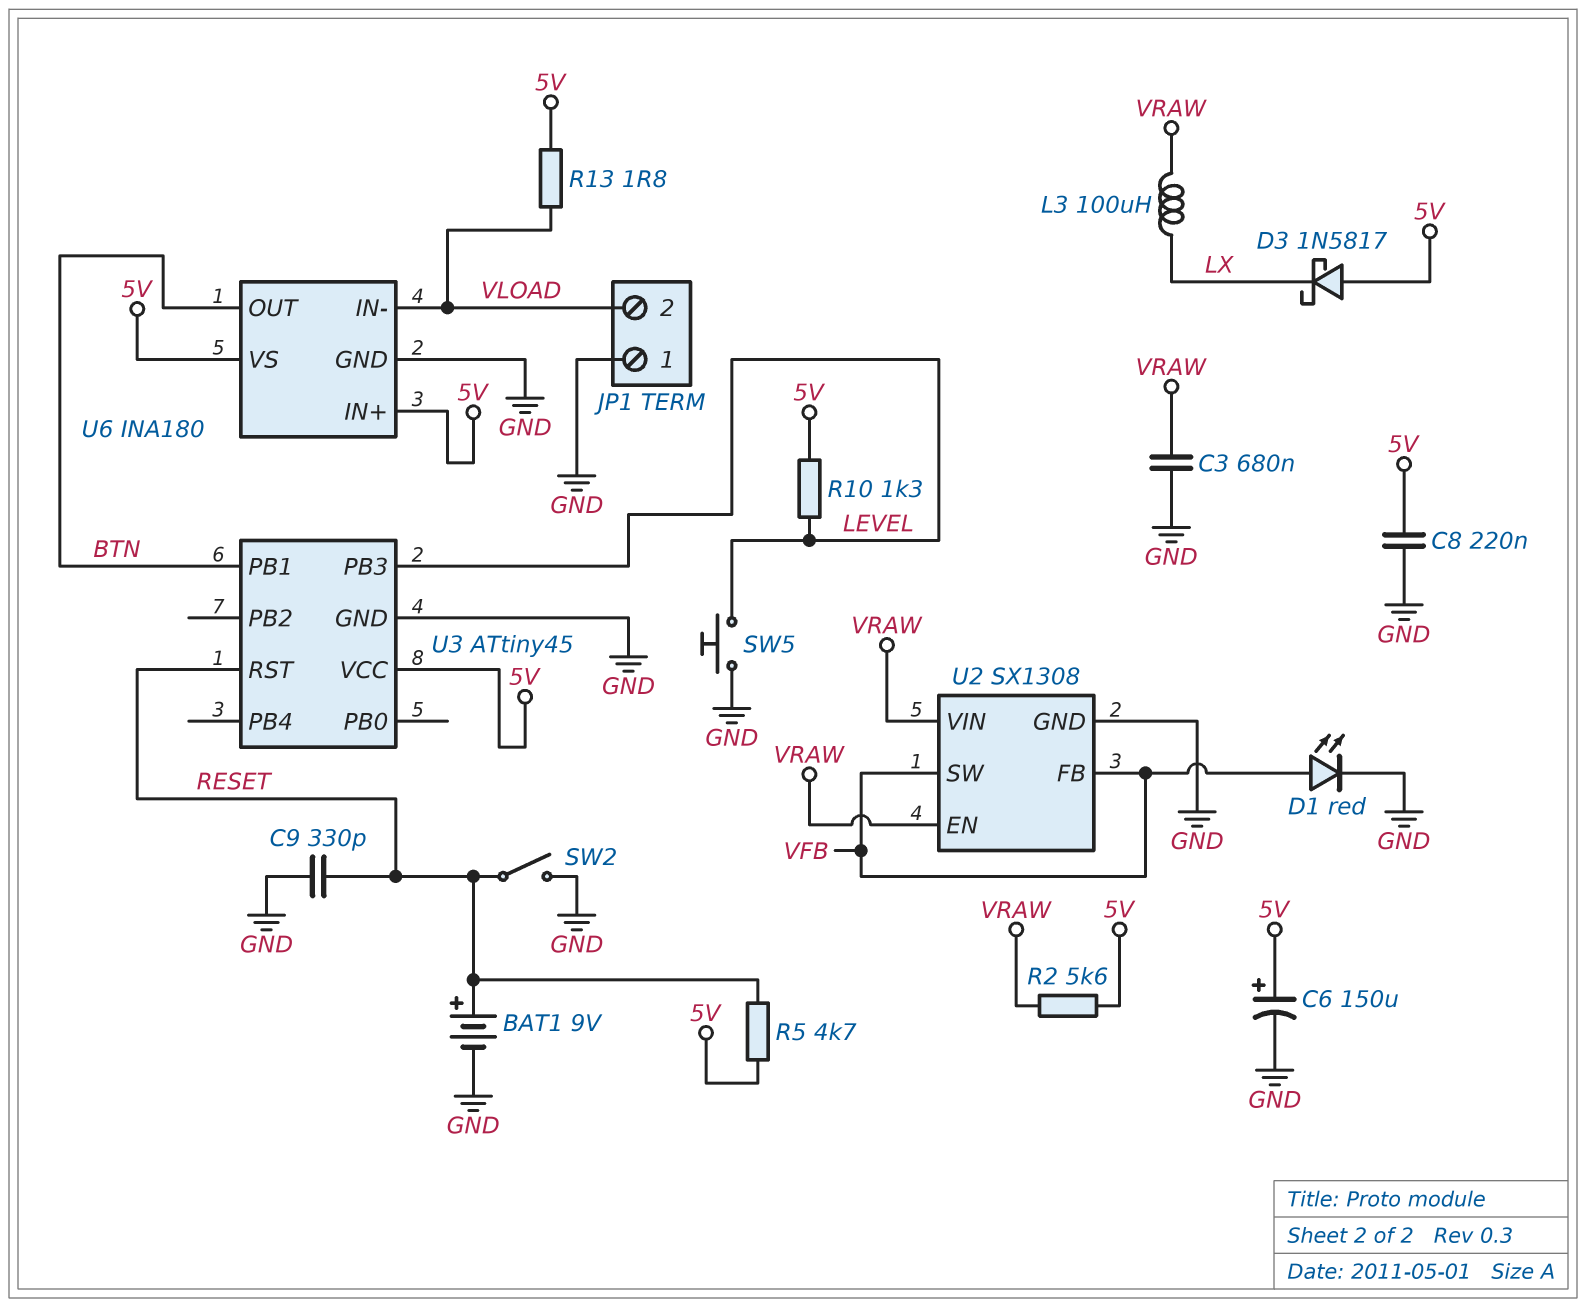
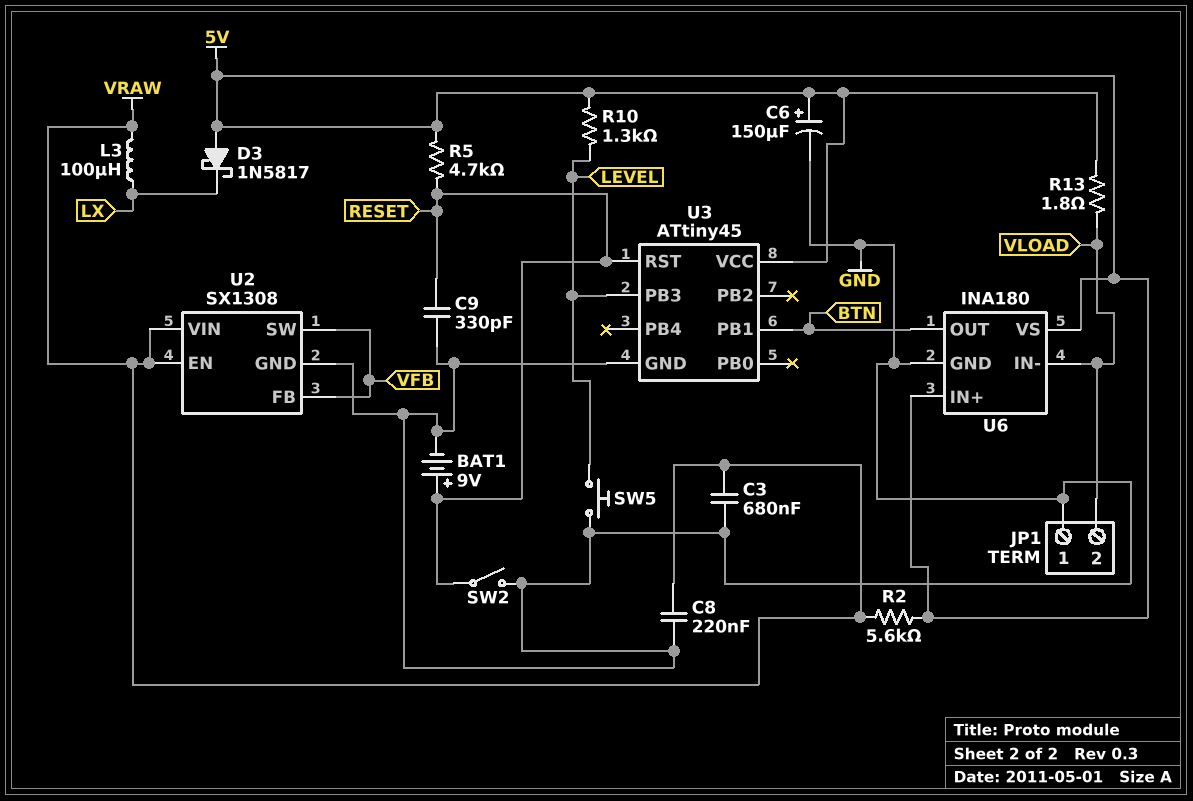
C8: 220nF (5V, GND) -> 220nF (GND, VRAW)
D1: LED red (A VFB, K GND) -> none

